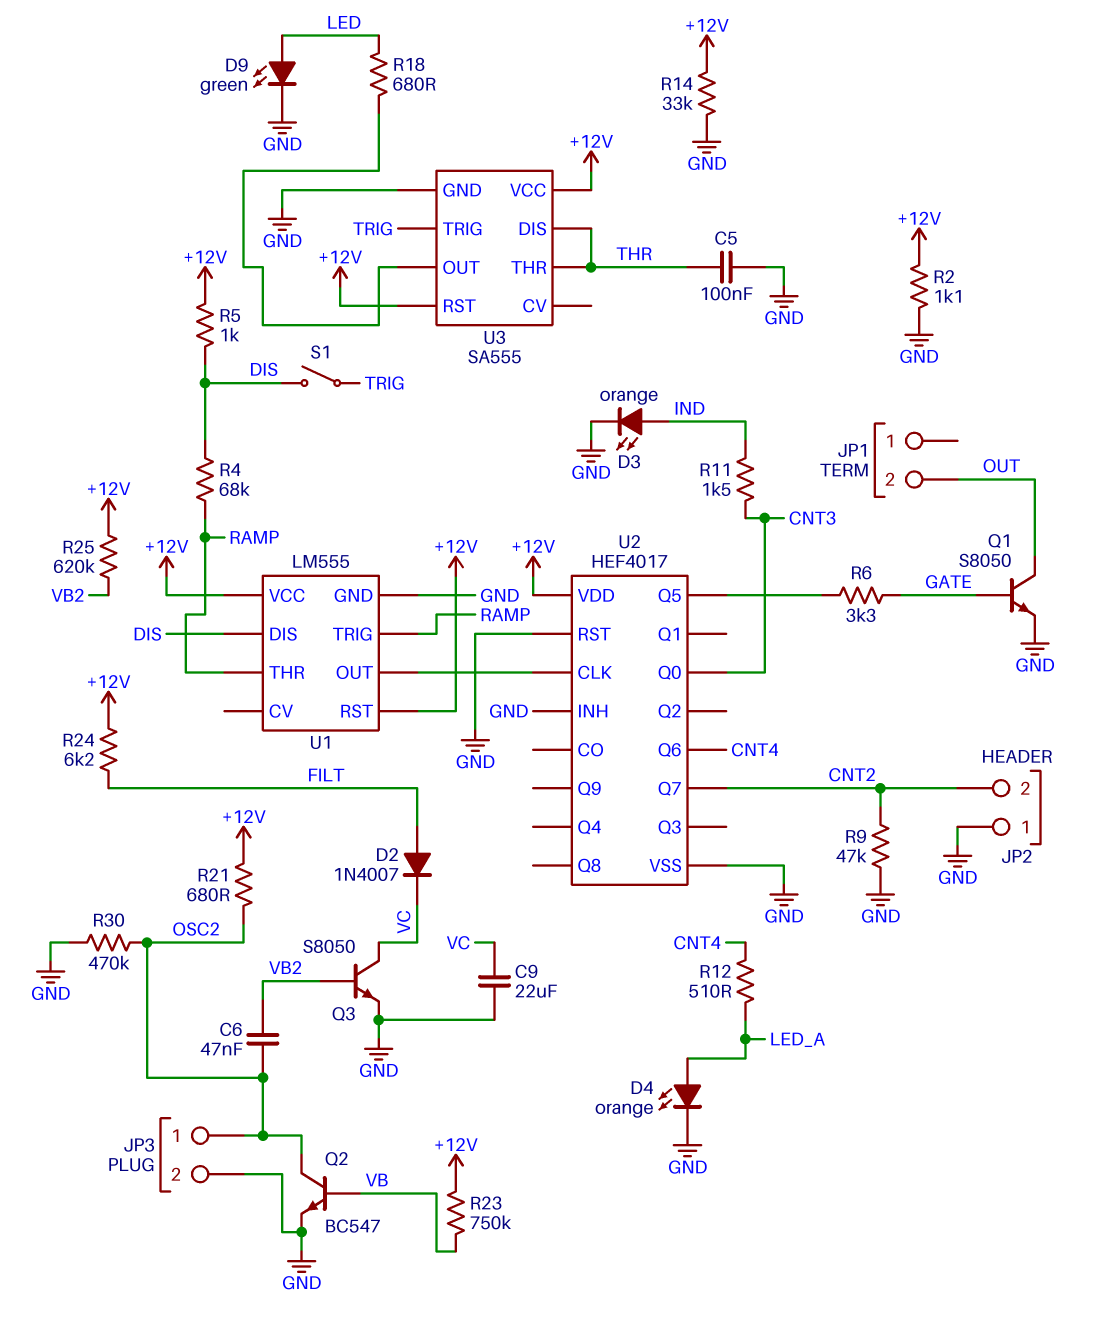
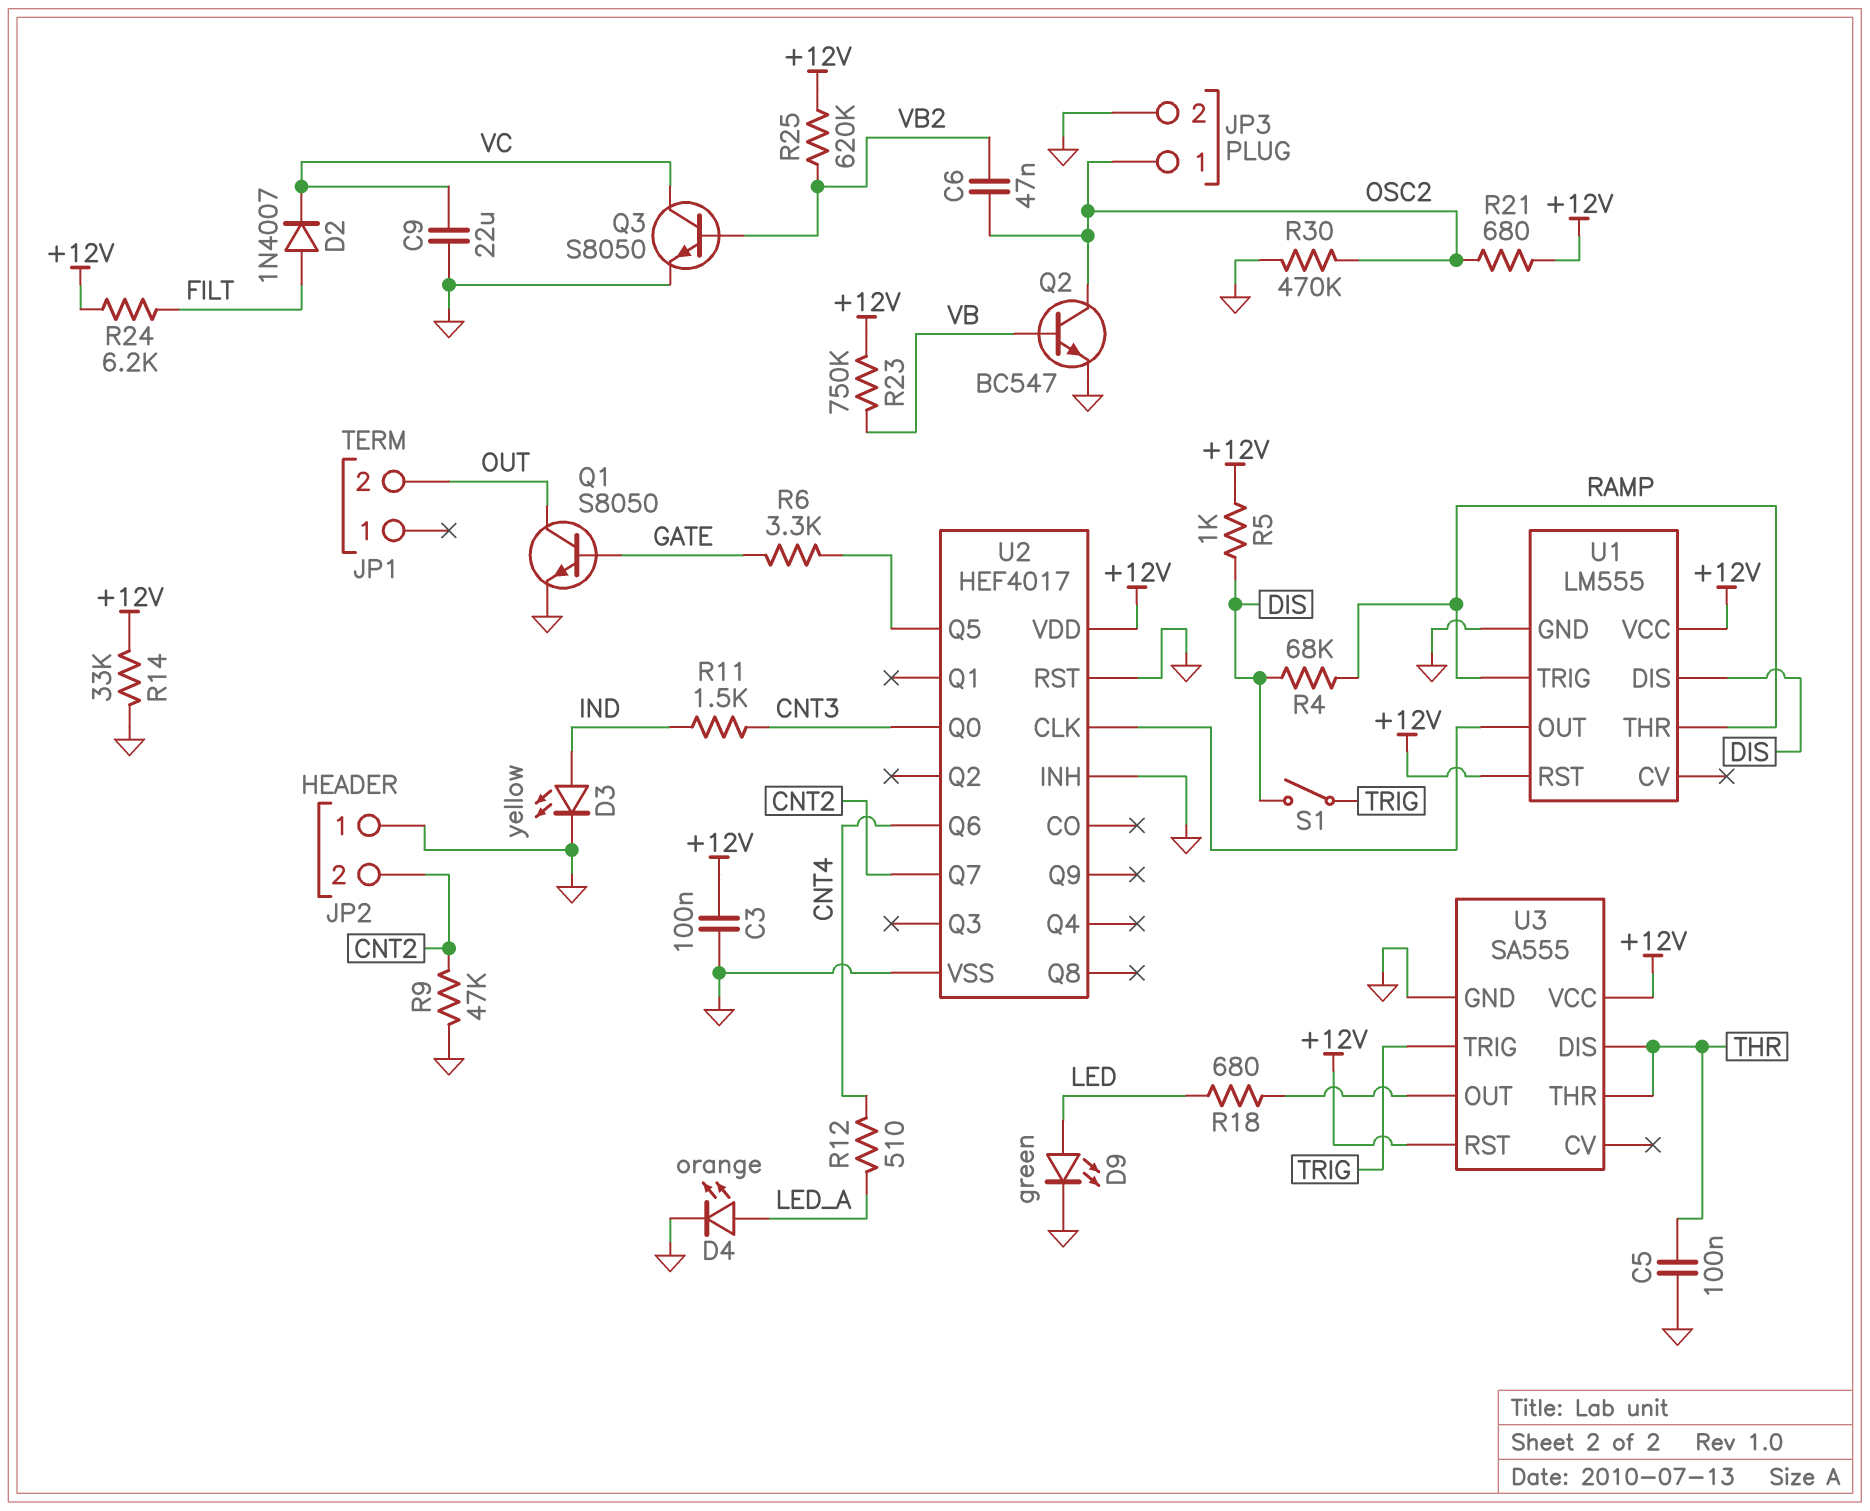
C3: none -> 100nF (+12V, GND)
D3: LED orange (A IND, K GND) -> LED yellow (A IND, K GND)
R2: 1.1k (+12V, GND) -> none

